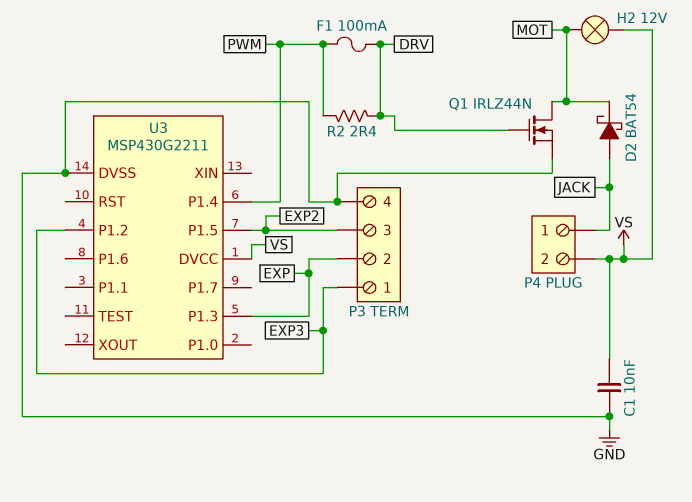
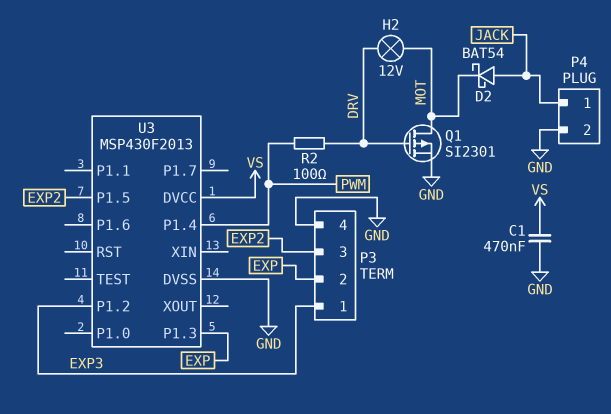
C1: 10nF (GND, VS) -> 470nF (GND, VS)
F1: 100mA (DRV, PWM) -> none
H2: lamp 12V (MOT, VS) -> lamp 12V (DRV, MOT)
P4 pin 2: VS -> GND
Q1: NMOS IRLZ44N (G DRV, D MOT, S GND) -> PMOS SI2301 (G DRV, D MOT, S GND)
R2: 2.4 (DRV, PWM) -> 100 (DRV, PWM)
U3: MSP430G2211 -> MSP430F2013

